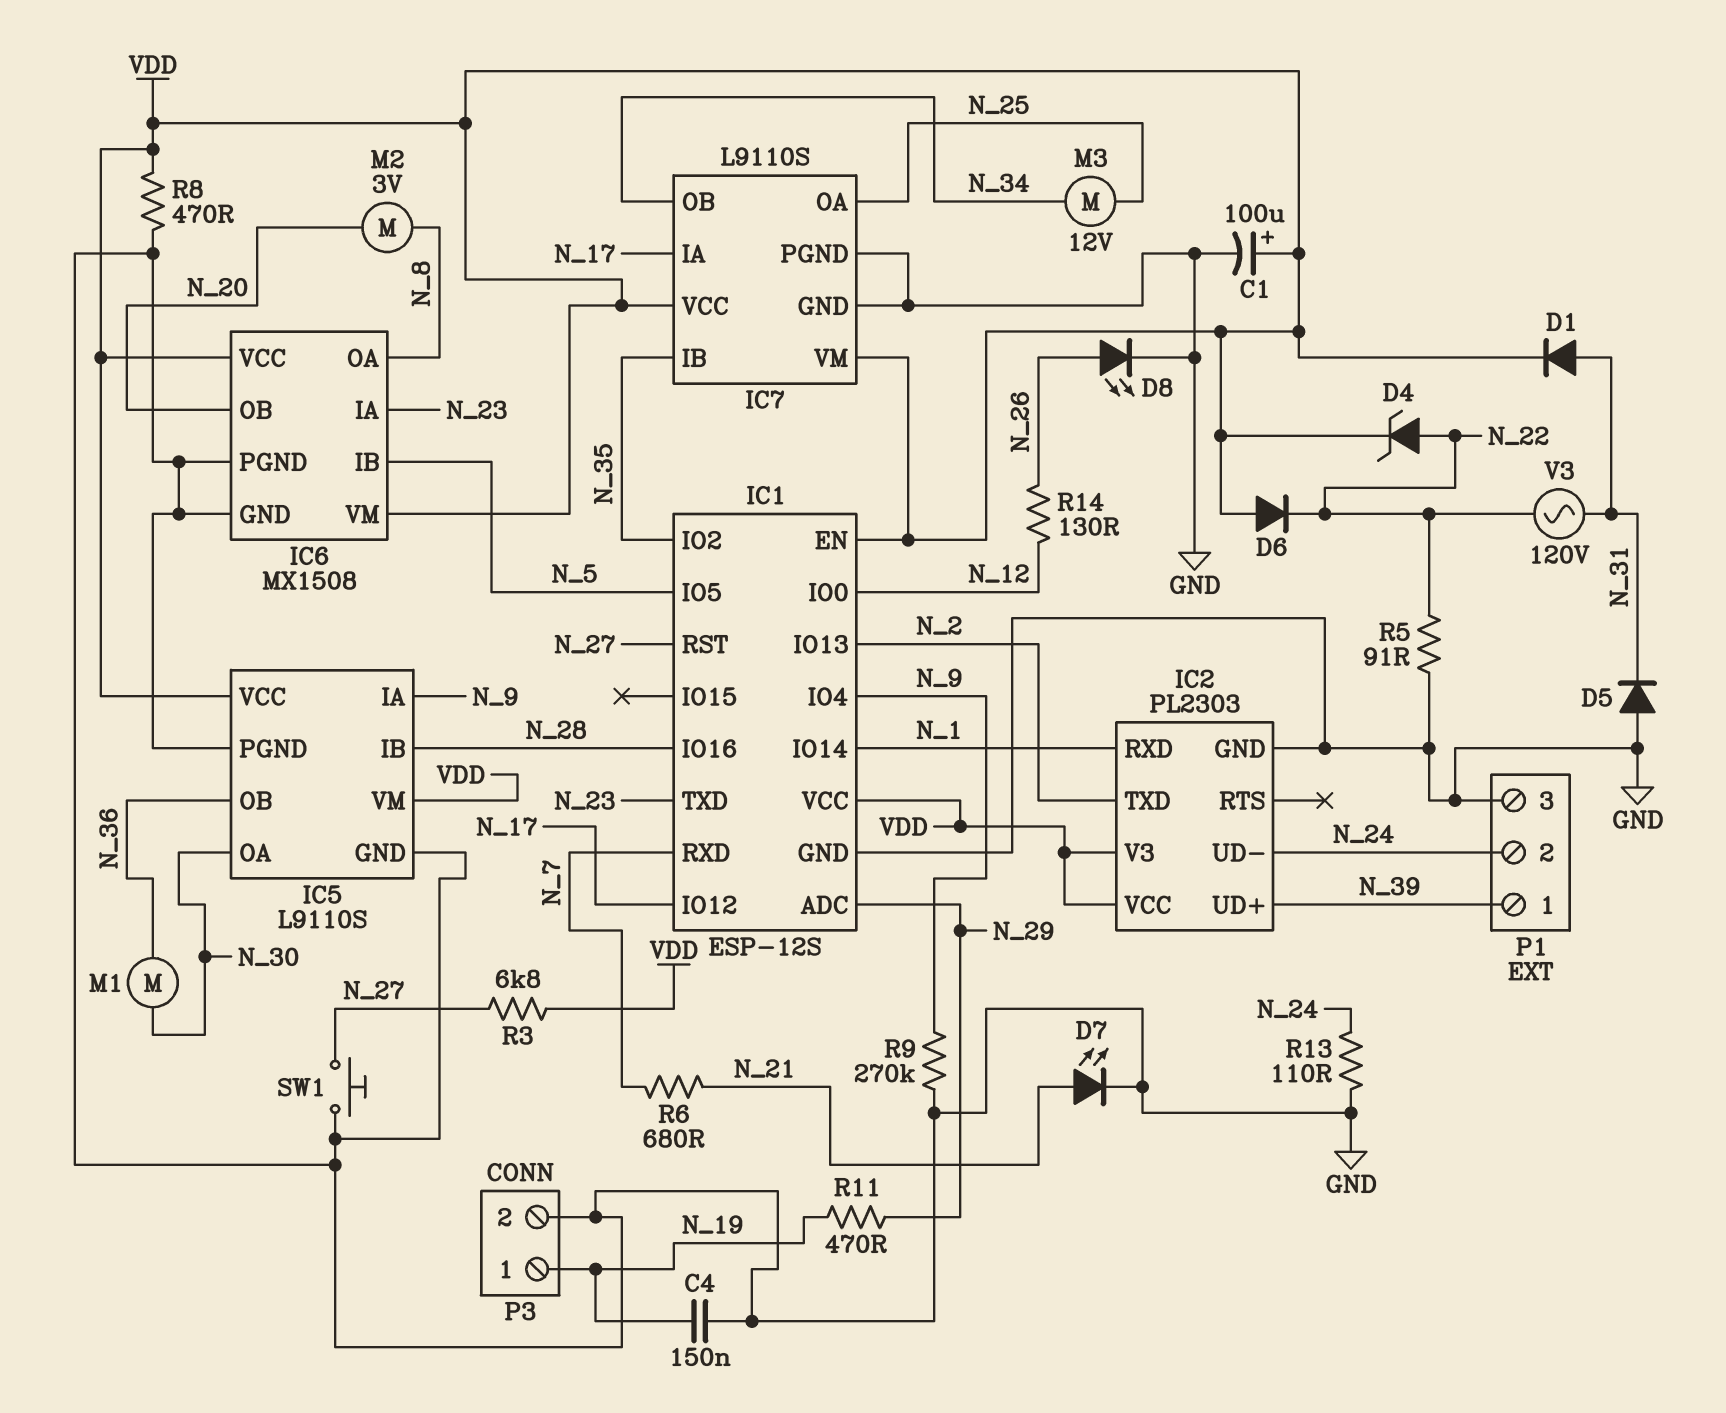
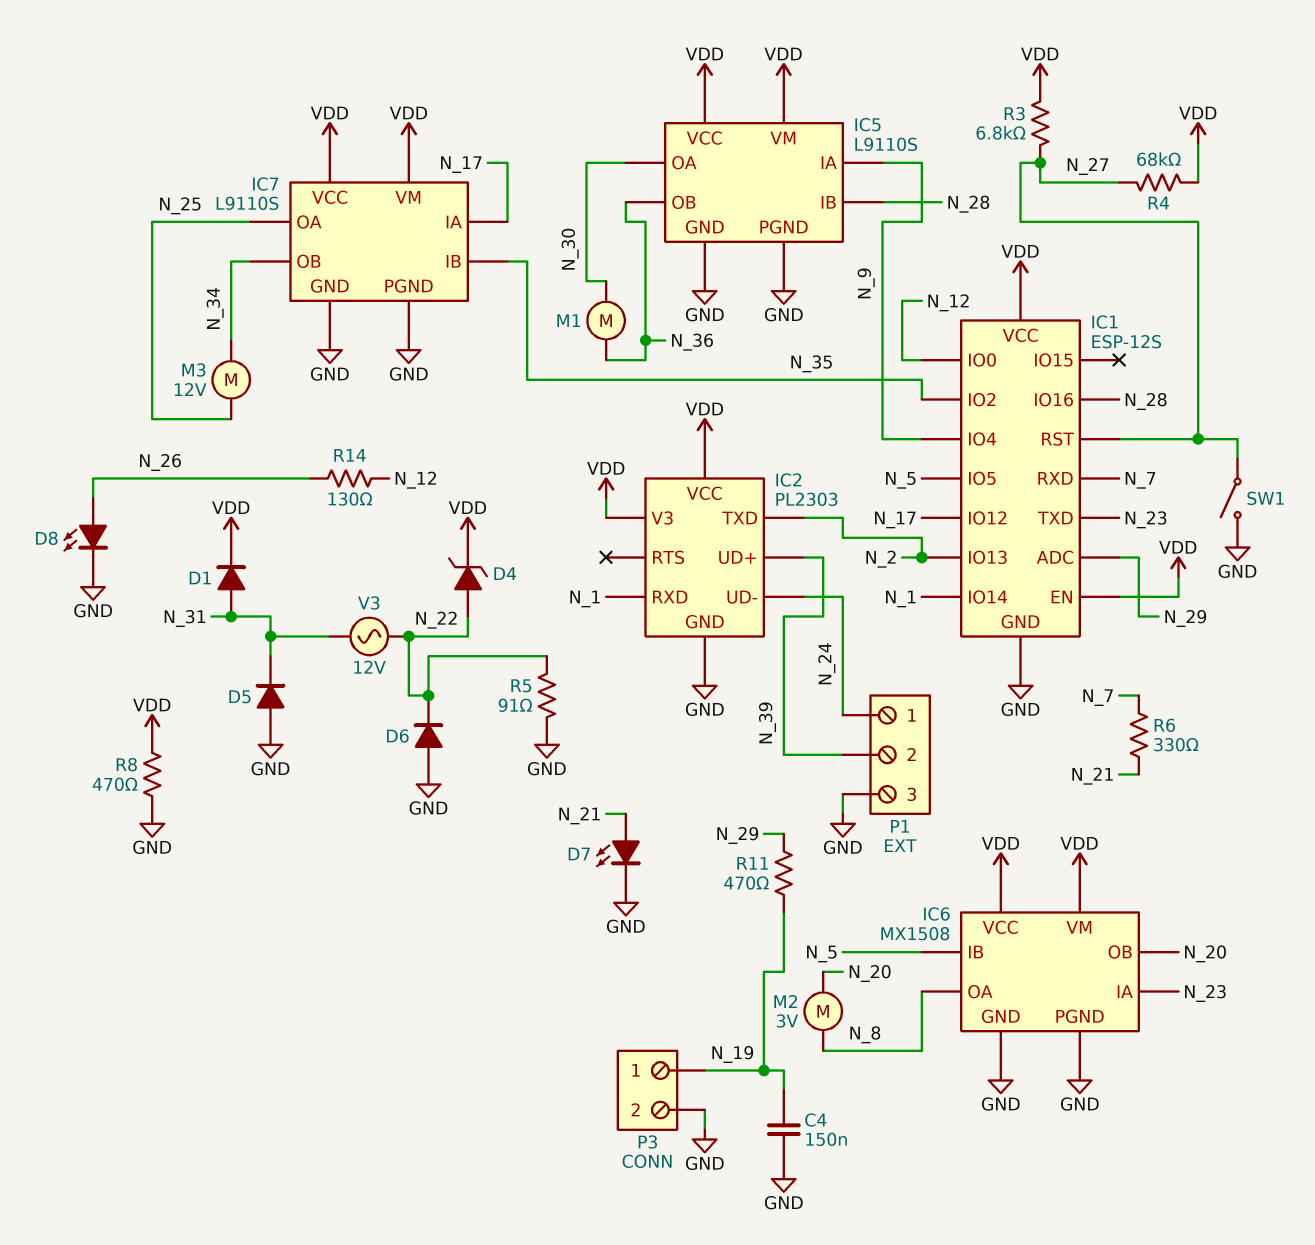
C1: 100uF (plus VDD, minus GND) -> none
D6: diode (A VDD, K N_22) -> diode (A GND, K N_22)
P1 pin 1: N_39 -> N_24
P1 pin 2: N_24 -> N_39
R4: none -> 68k (N_27, VDD)
R6: 680 (N_7, N_21) -> 330 (N_7, N_21)
R9: 270k (GND, N_9) -> none
R13: 110 (GND, N_24) -> none
SW1: button (GND, N_27) -> switch (GND, N_27)
V3: AC 120V (N_22, N_31) -> AC 12V (N_22, N_31)

